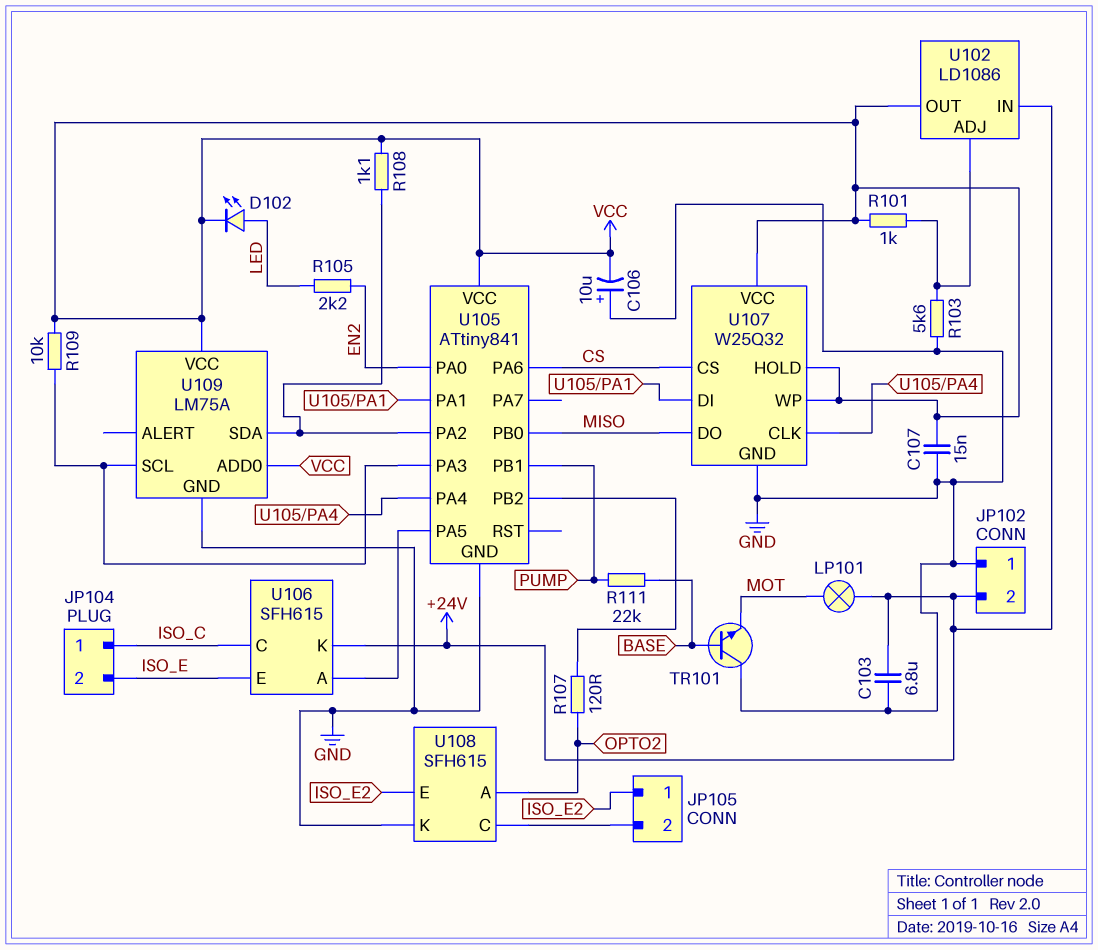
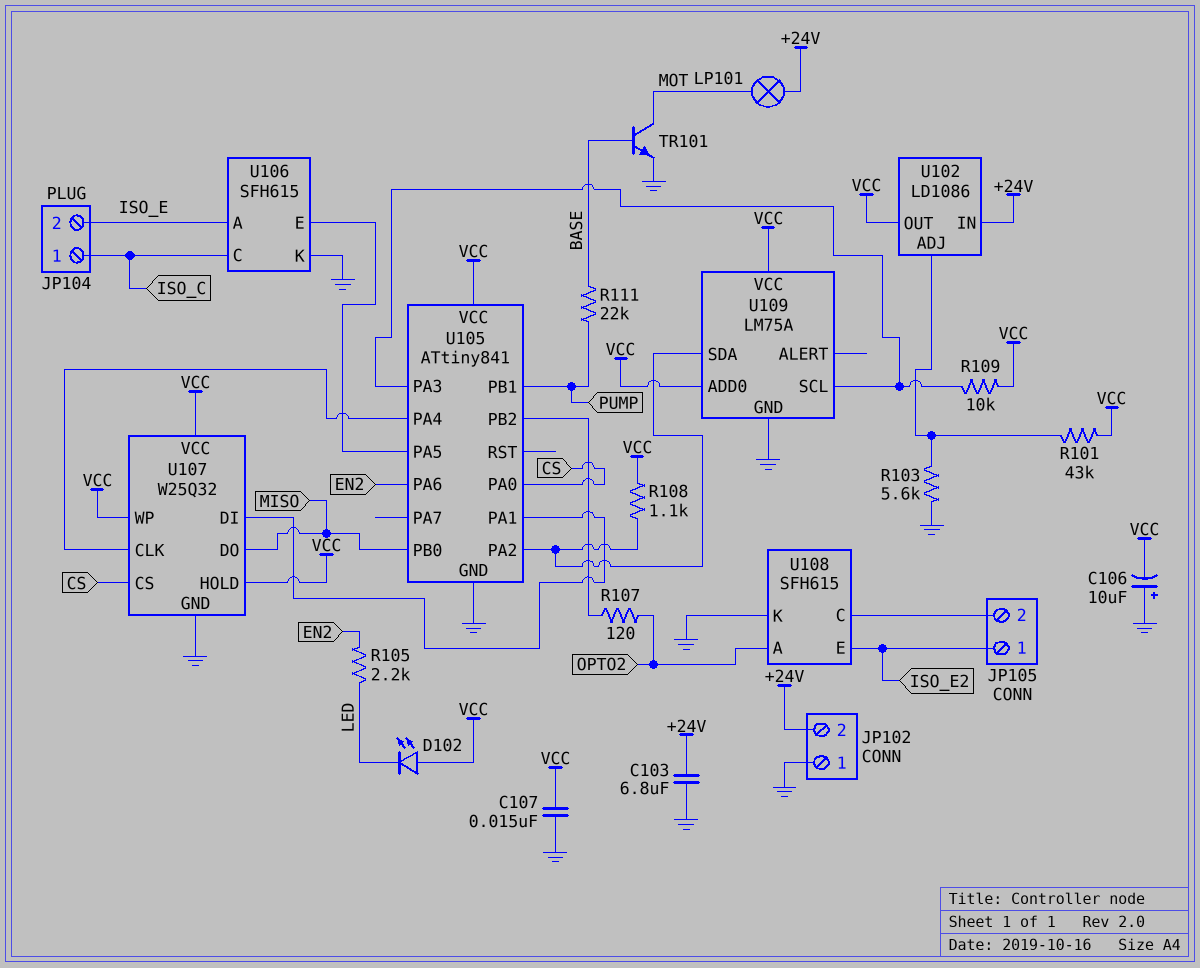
D102: LED (A LED, K VCC) -> LED (A VCC, K LED)
R101: 1k (U102/ADJ, VCC) -> 43k (U102/ADJ, VCC)
TR101: NPN (B BASE, C GND, E MOT) -> NPN (B BASE, C MOT, E GND)
U105 pin PA0: EN2 -> CS
U105 pin PA6: CS -> EN2
U106 pin A: U105/PA5 -> ISO_E
U106 pin E: ISO_E -> U105/PA5
U106 pin K: +24V -> GND

